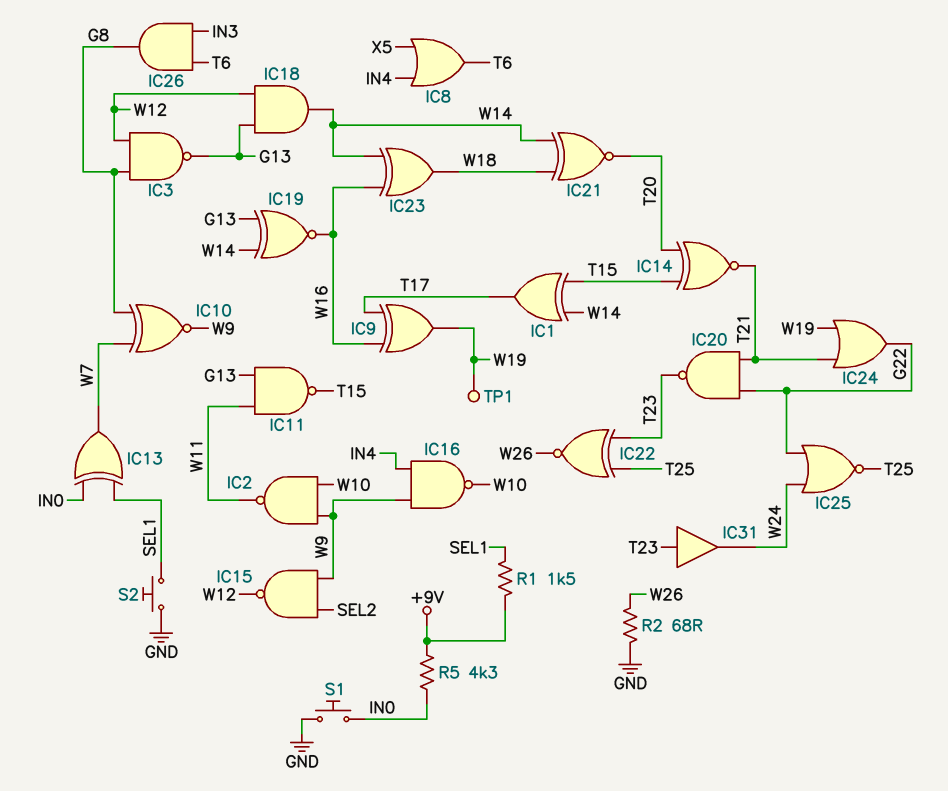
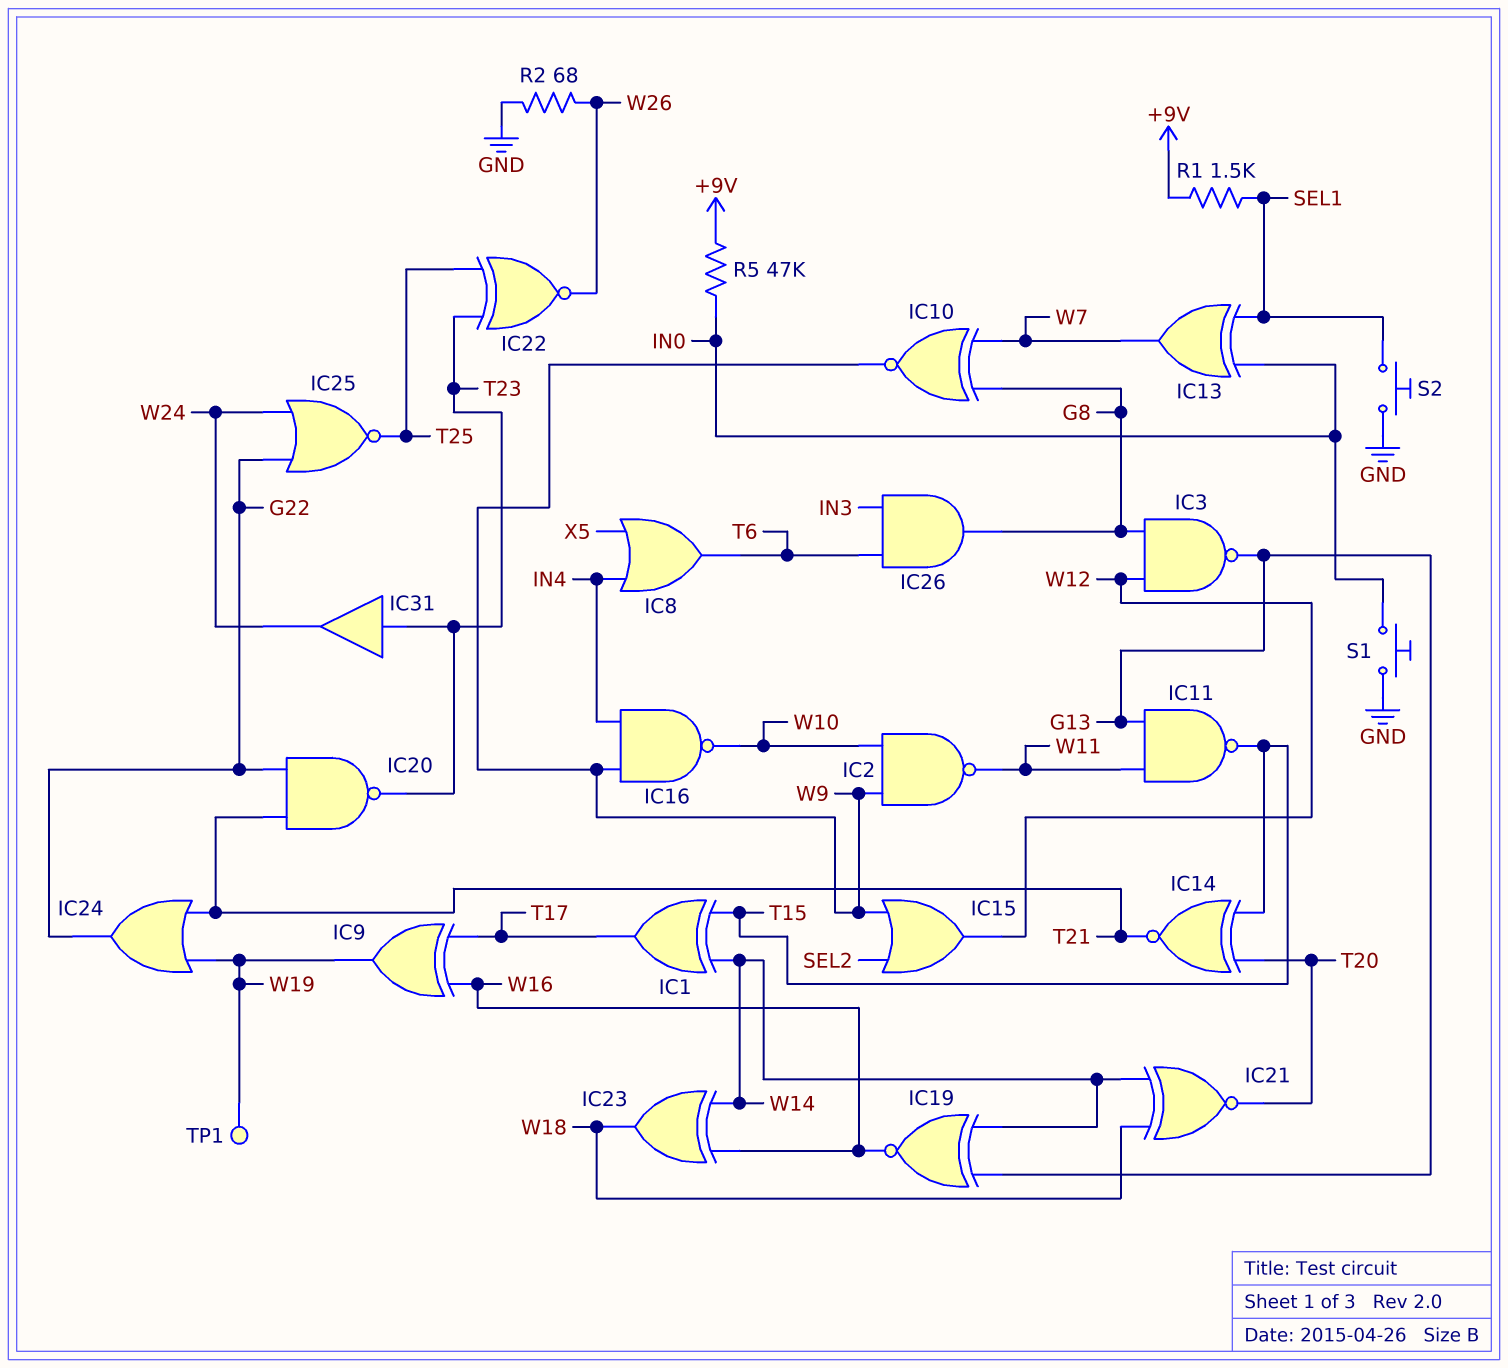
IC15: NAND (in SEL2, in W9, out W12) -> OR (in SEL2, in W9, out W12)
IC18: AND (in G13, in W12, out W14) -> none
R5: 4.3k (+9V, IN0) -> 47k (+9V, IN0)

